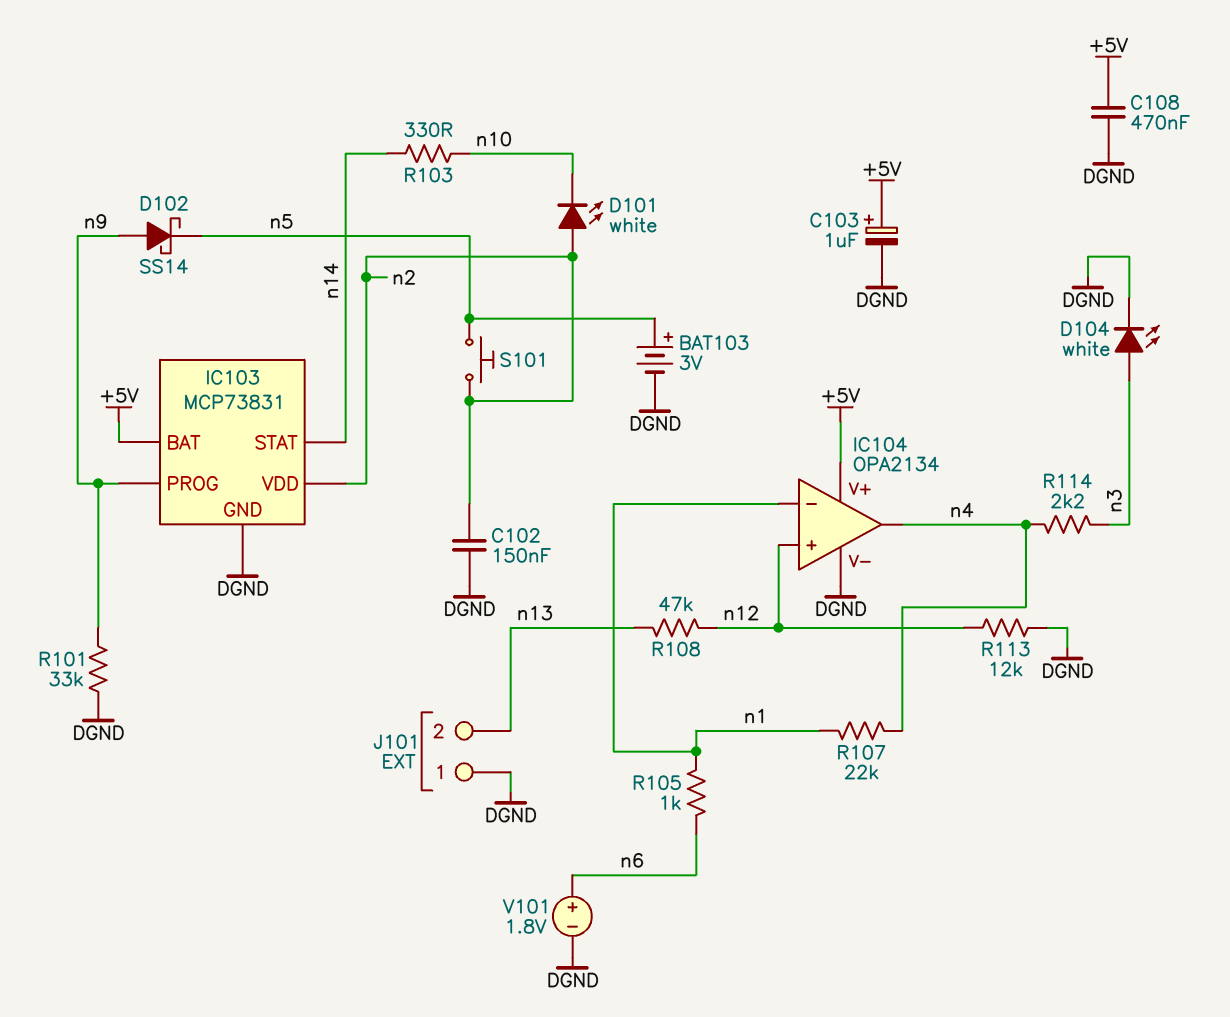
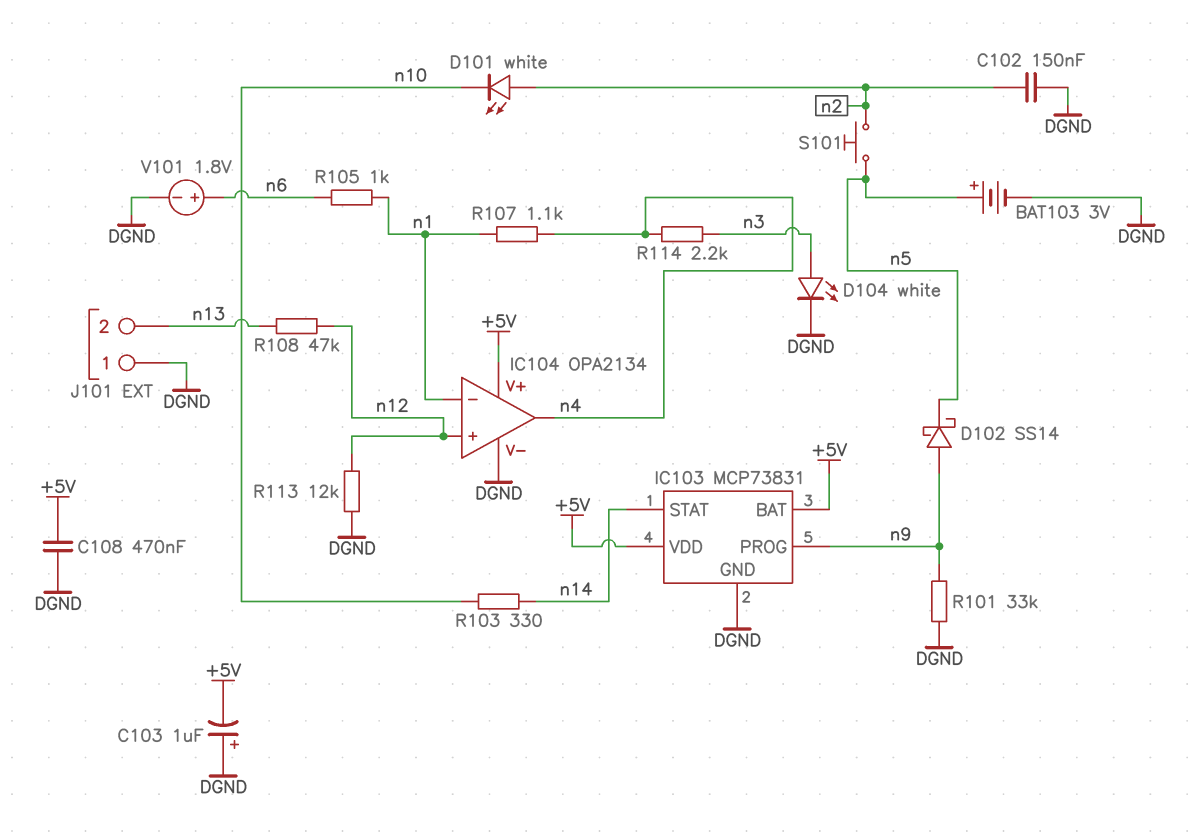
C103: 1uF (plus +5V, minus DGND) -> 1uF (plus DGND, minus +5V)
IC103 pin VDD: n2 -> +5V
R107: 22k (n1, n4) -> 1.1k (n1, n4)

